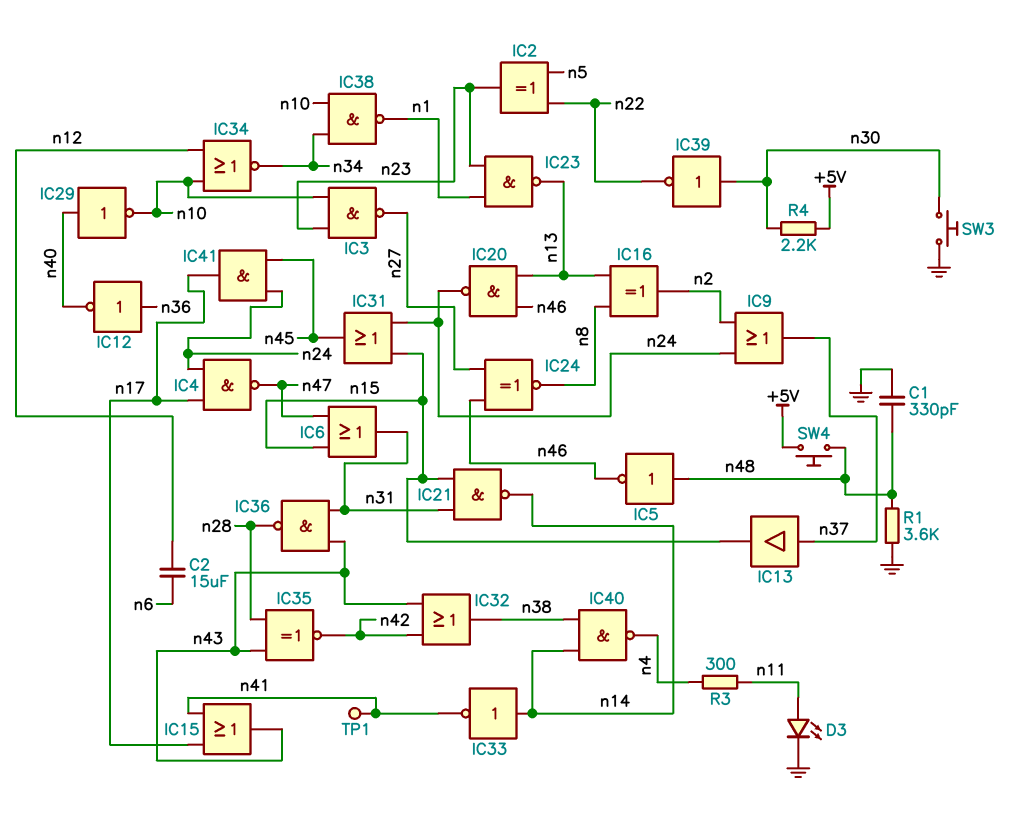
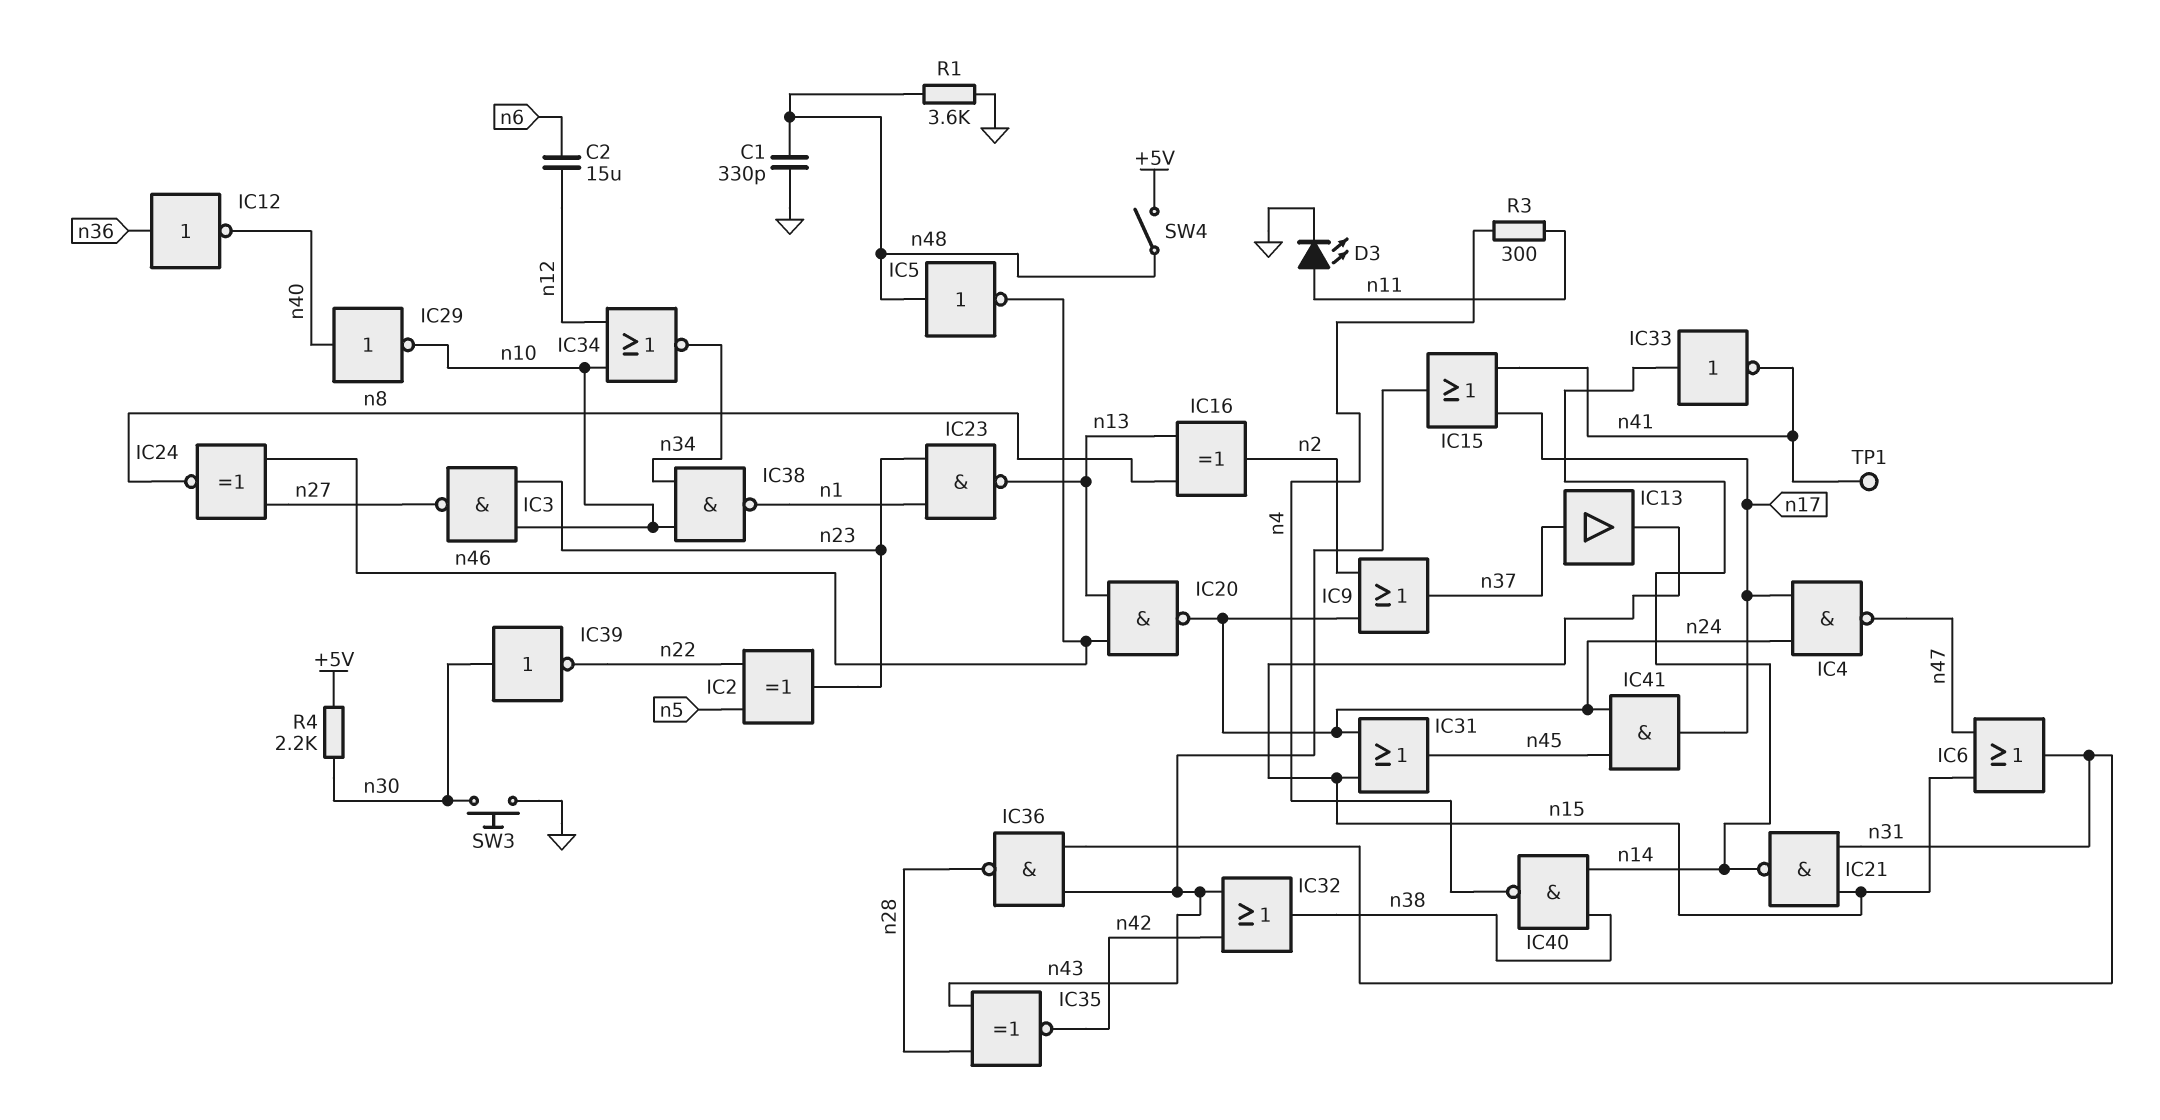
SW4: button (+5V, n48) -> switch (+5V, n48)

